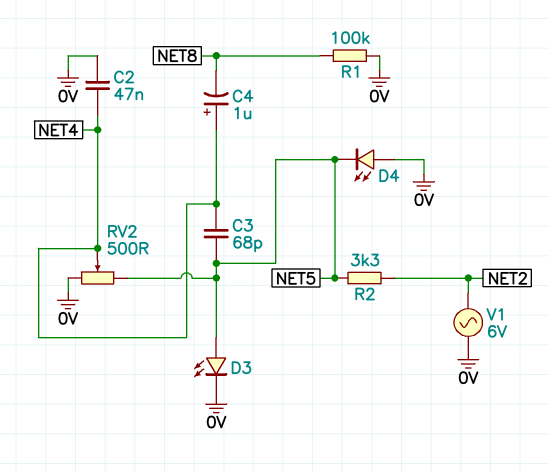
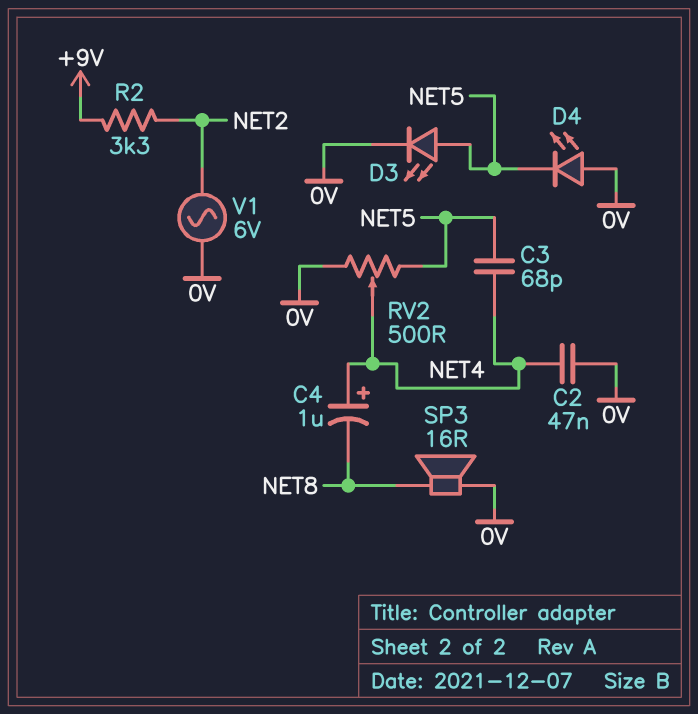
R1: 100k (0V, NET8) -> none
R2: 3.3k (NET2, NET5) -> 3.3k (+9V, NET2)
SP3: none -> speaker 16R (0V, NET8)

